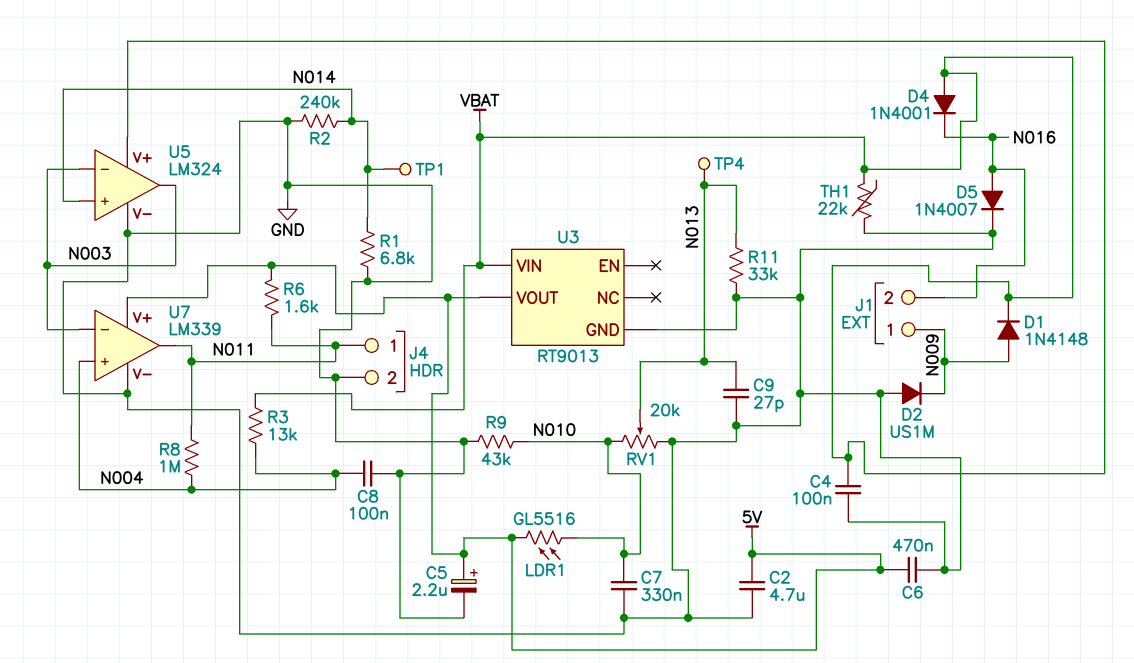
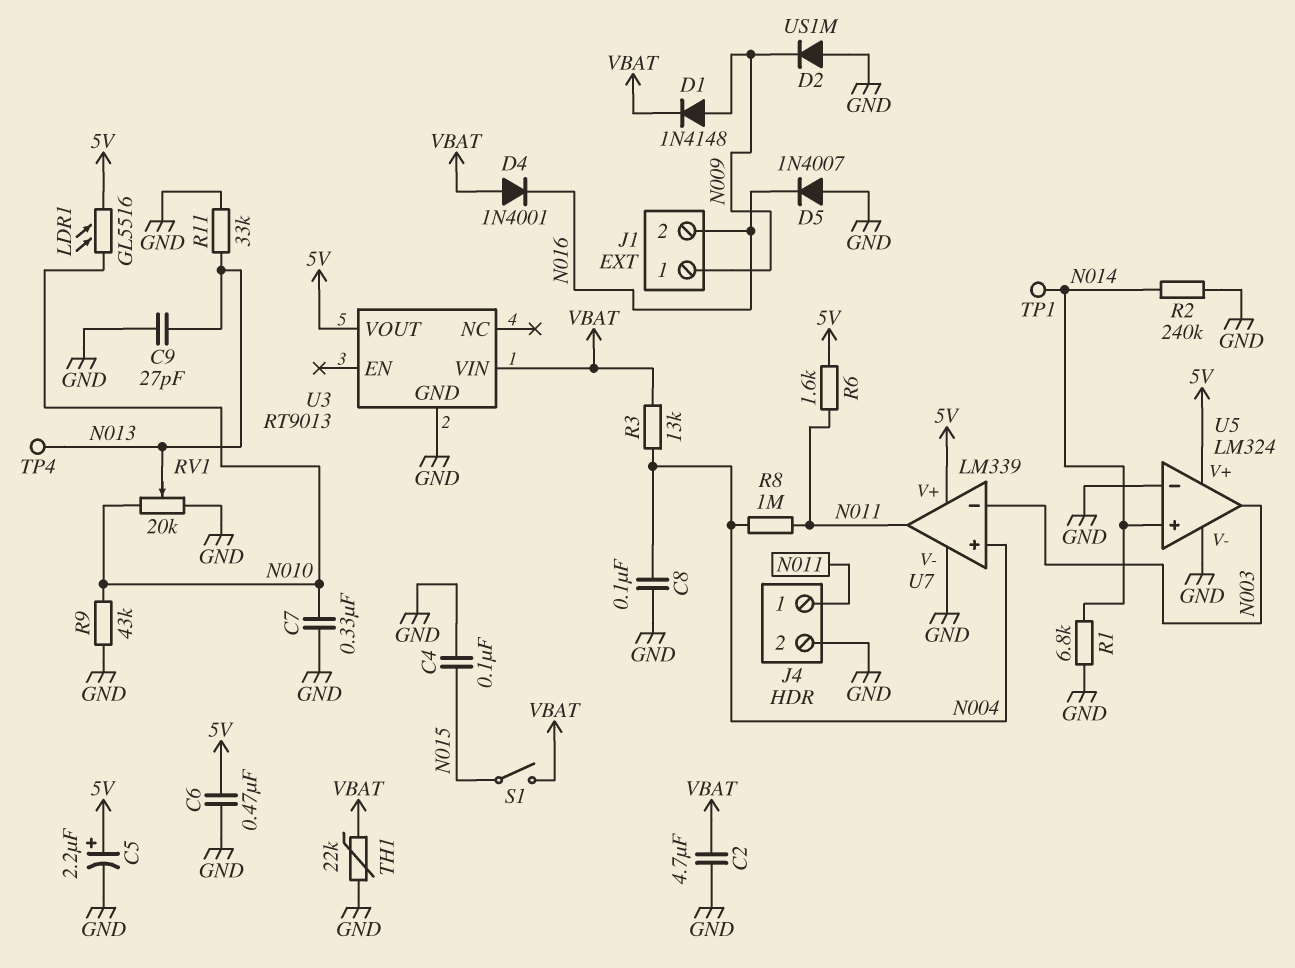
C2: 4.7uF (5V, GND) -> 4.7uF (GND, VBAT)
C4: 100nF (GND, VBAT) -> 100nF (GND, N015)
D5: diode 1N4007 (A N016, K GND) -> diode 1N4007 (A GND, K N016)
S1: none -> switch (N015, VBAT)
U5 pin V+: VBAT -> 5V
U5 pin in-: N003 -> GND

